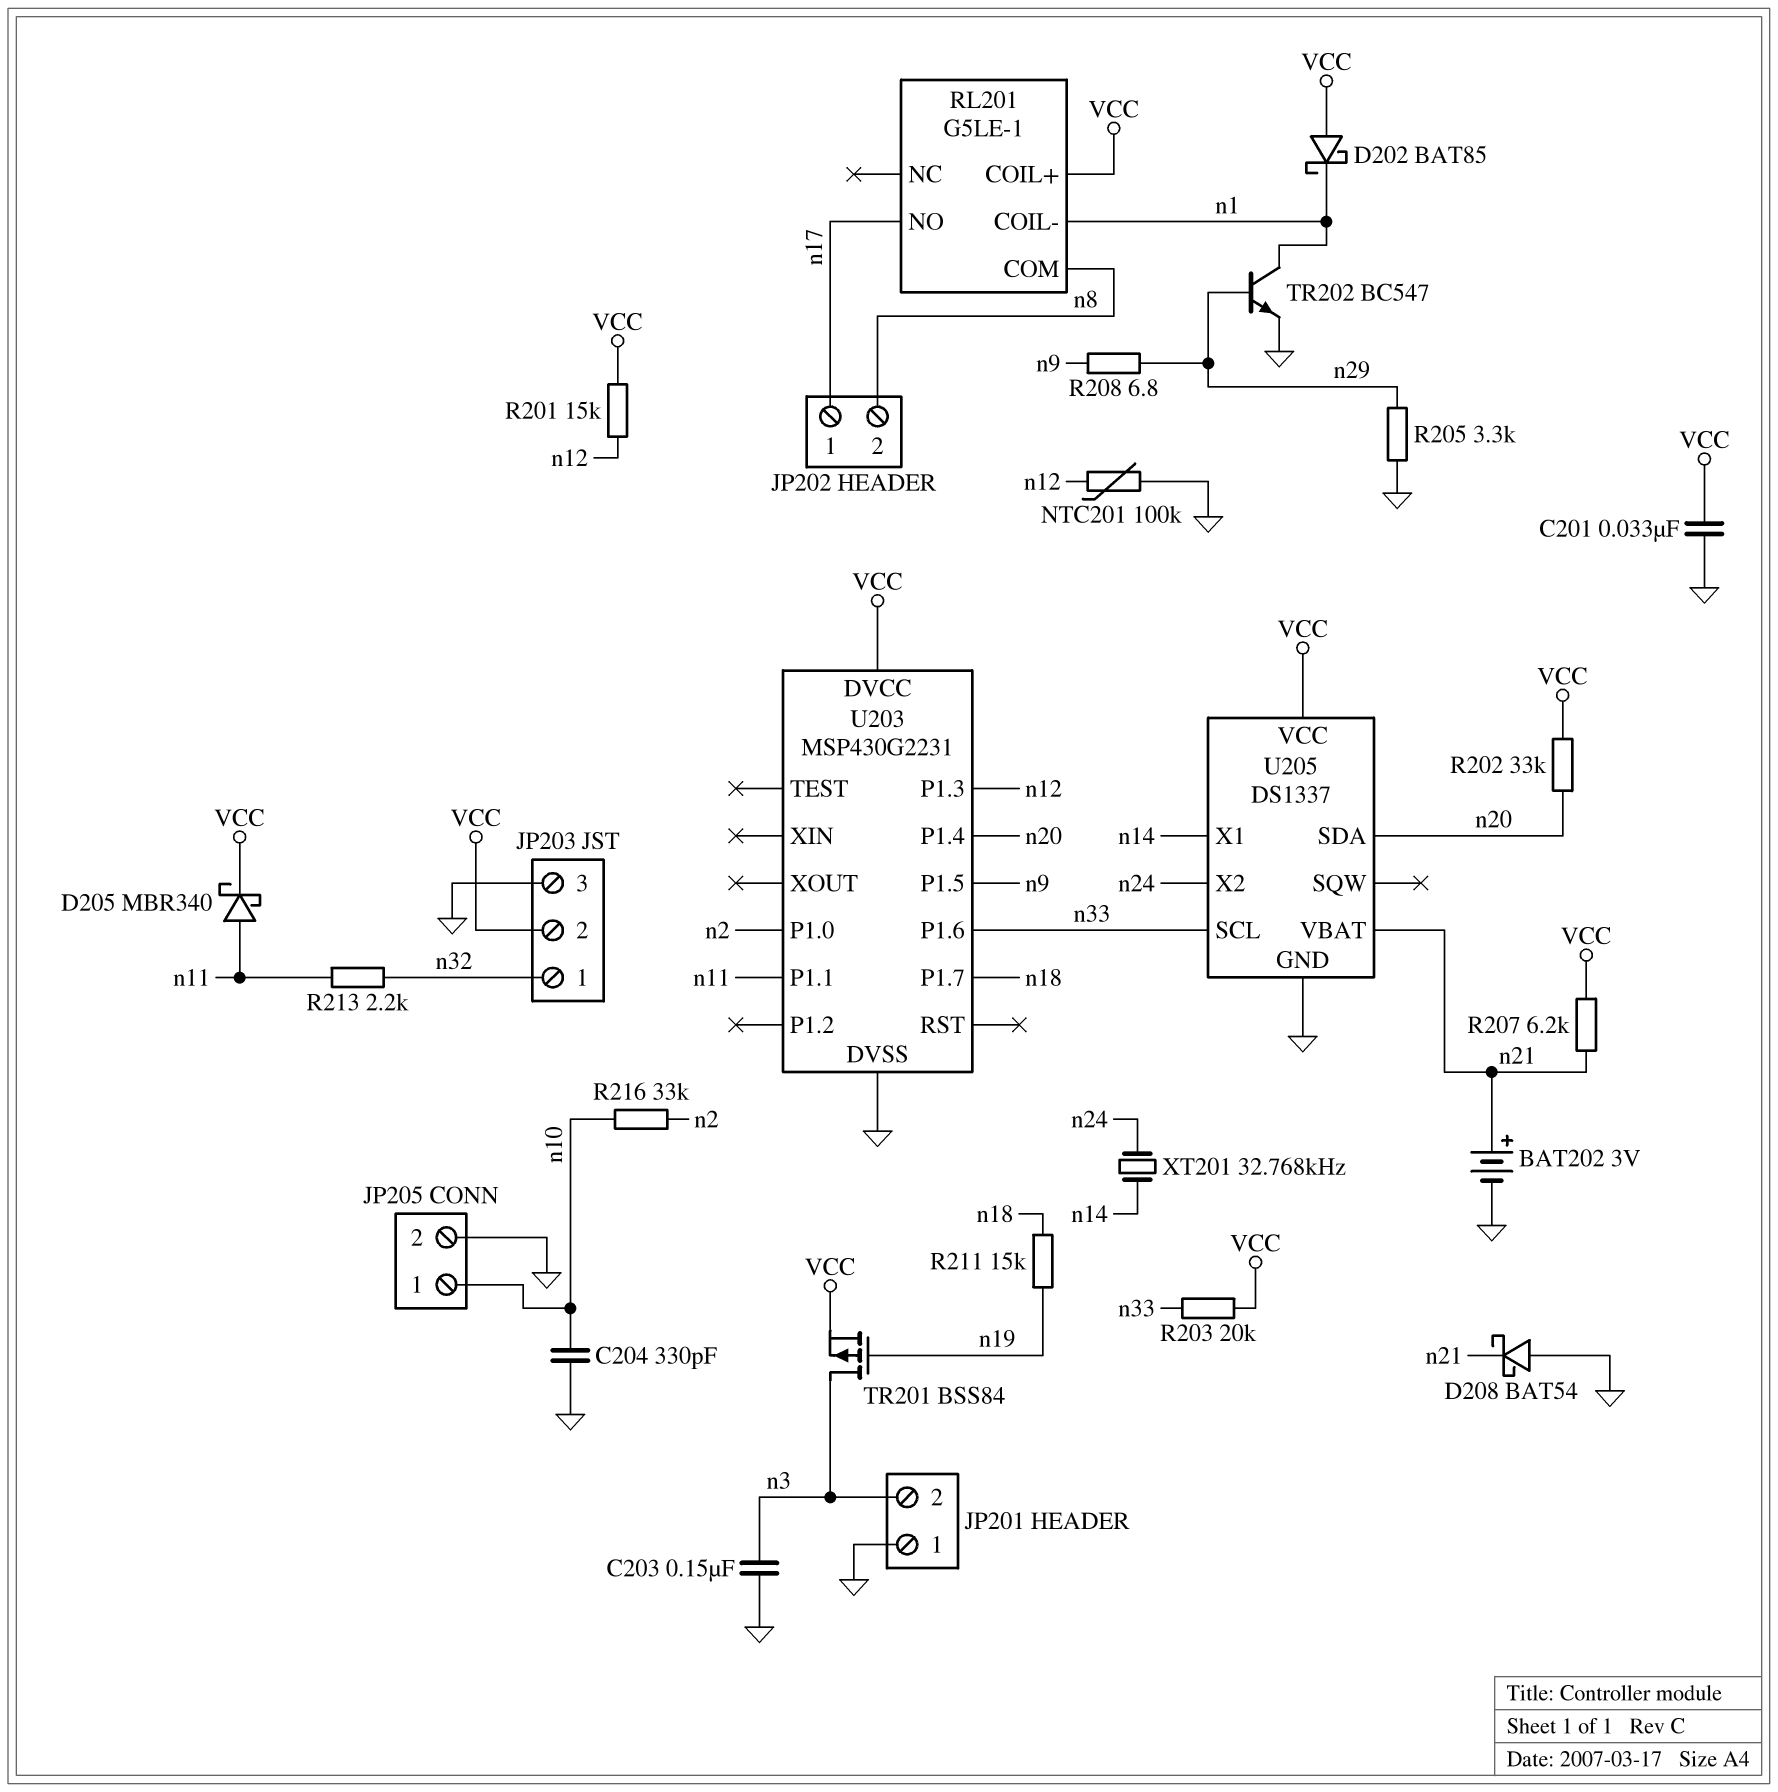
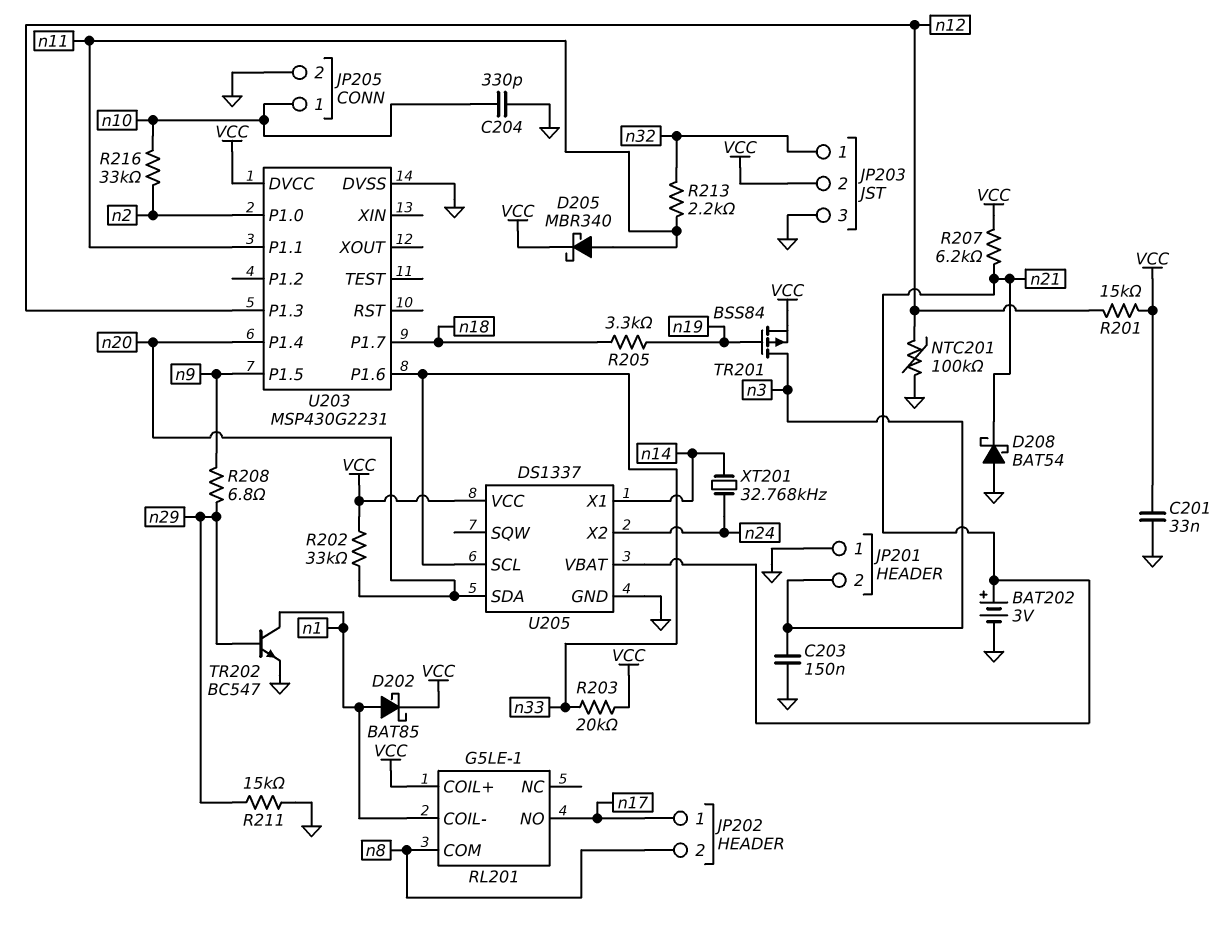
D202: schottky BAT85 (A VCC, K n1) -> schottky BAT85 (A n1, K VCC)
R205: 3.3k (GND, n29) -> 3.3k (n18, n19)
R211: 15k (n18, n19) -> 15k (GND, n29)

